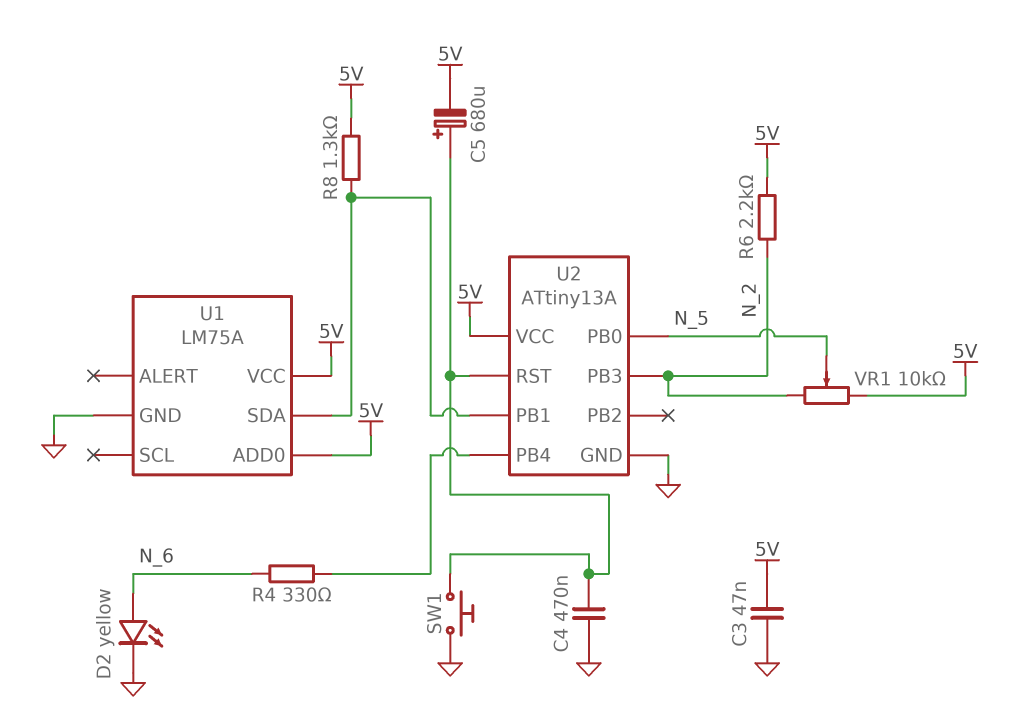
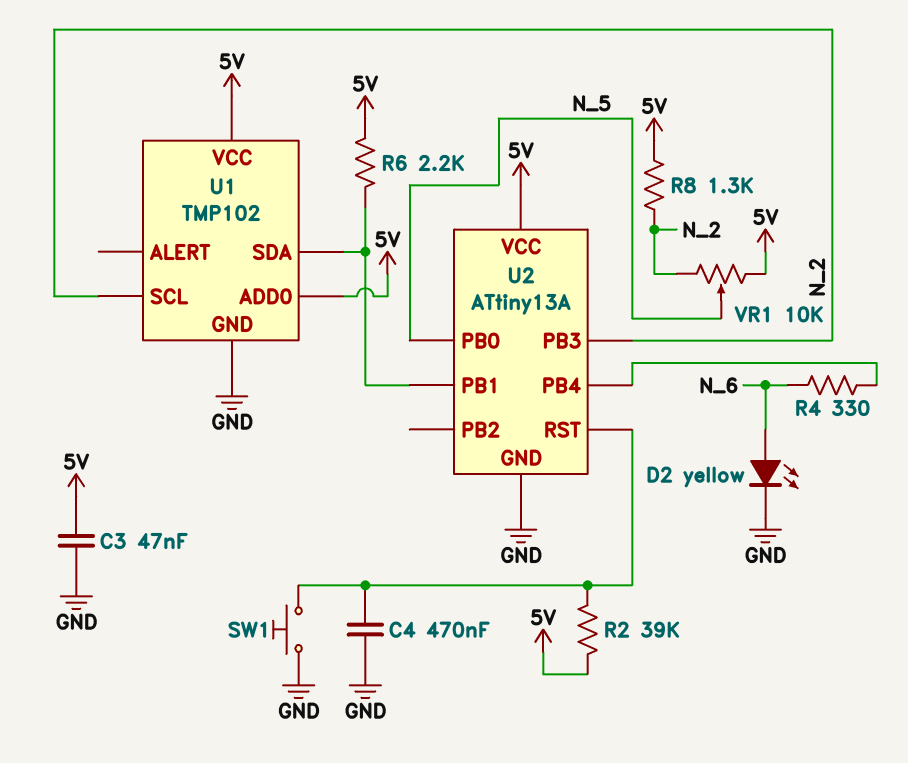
C5: 680uF (plus U2/RST, minus 5V) -> none
R2: none -> 39k (5V, U2/RST)
R6: 2.2k (5V, N_2) -> 2.2k (5V, U1/SDA)
R8: 1.3k (5V, U1/SDA) -> 1.3k (5V, N_2)
U1: LM75A -> TMP102
U1 pin SCL: none -> N_2

